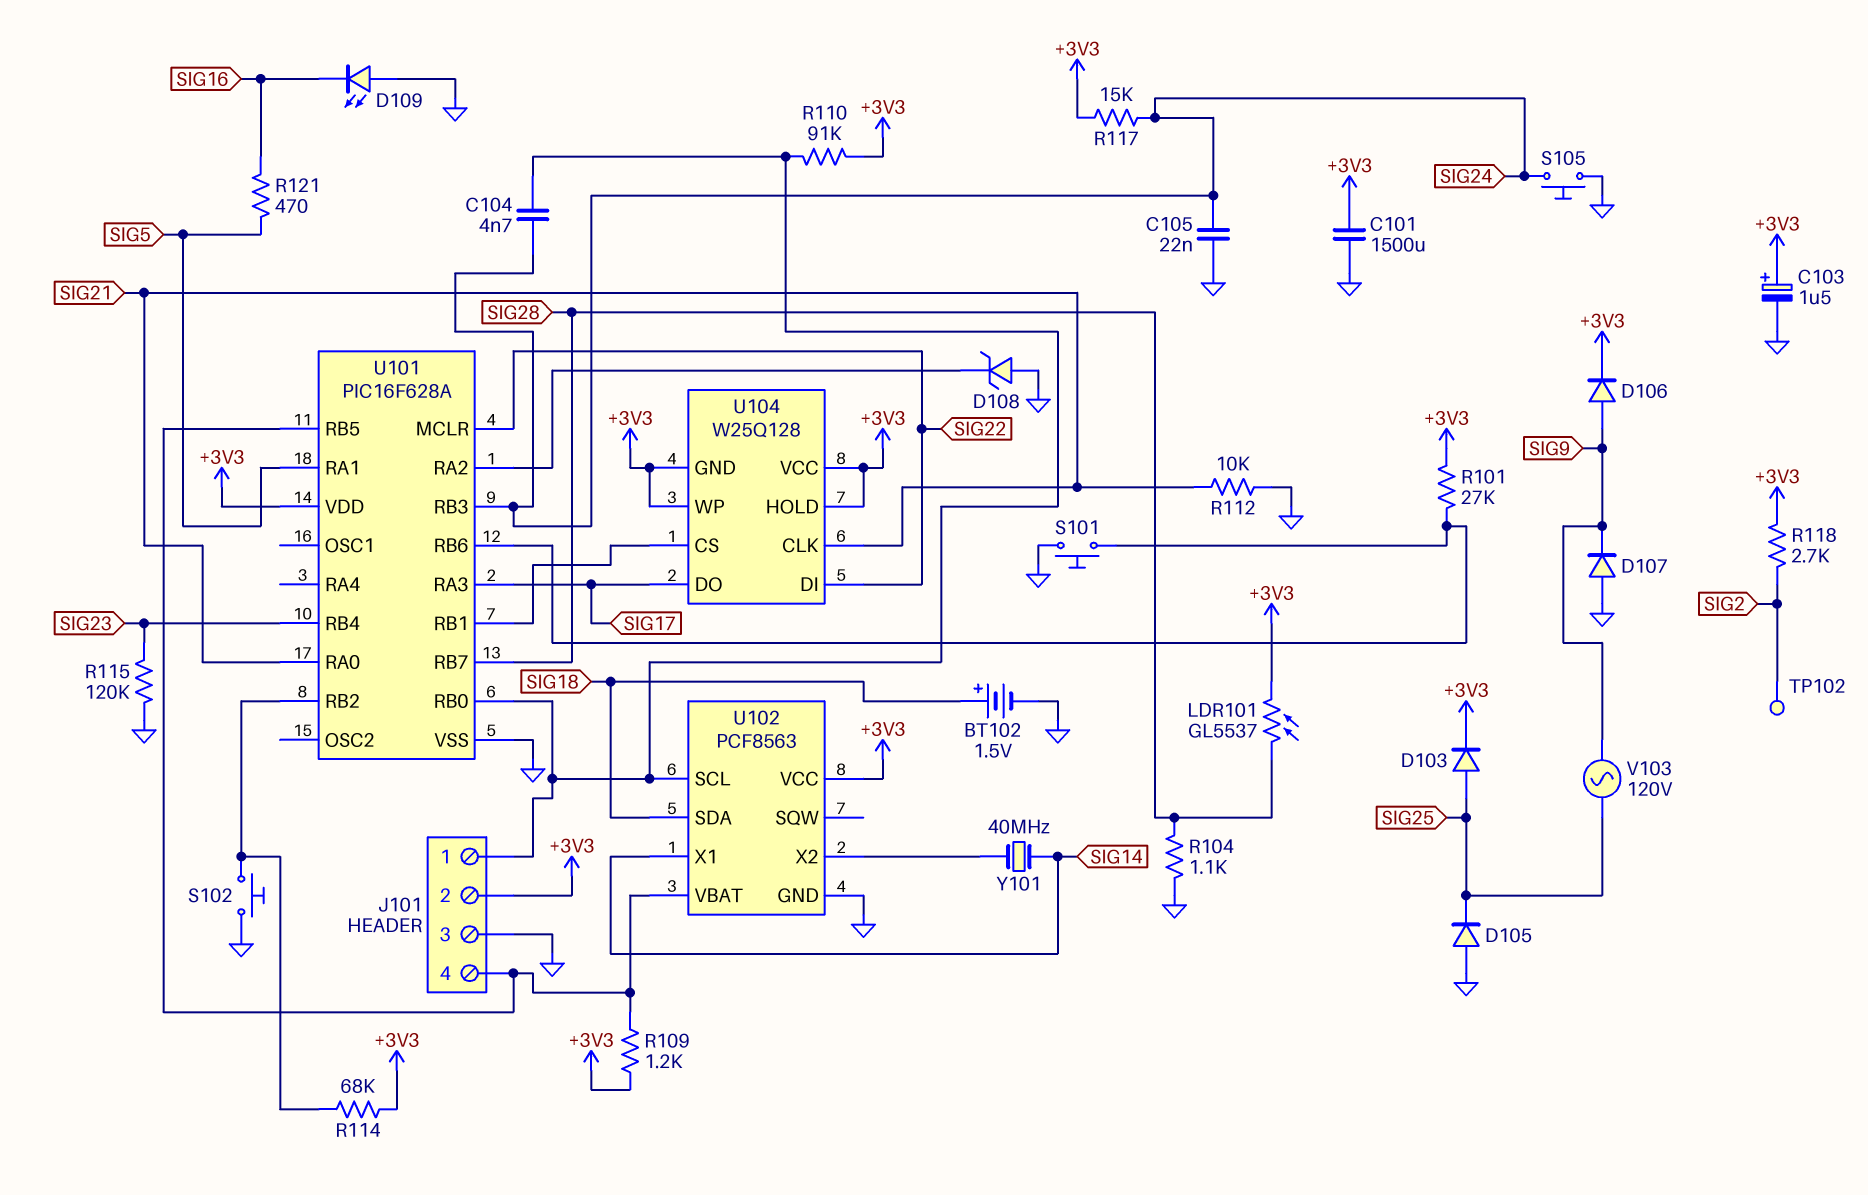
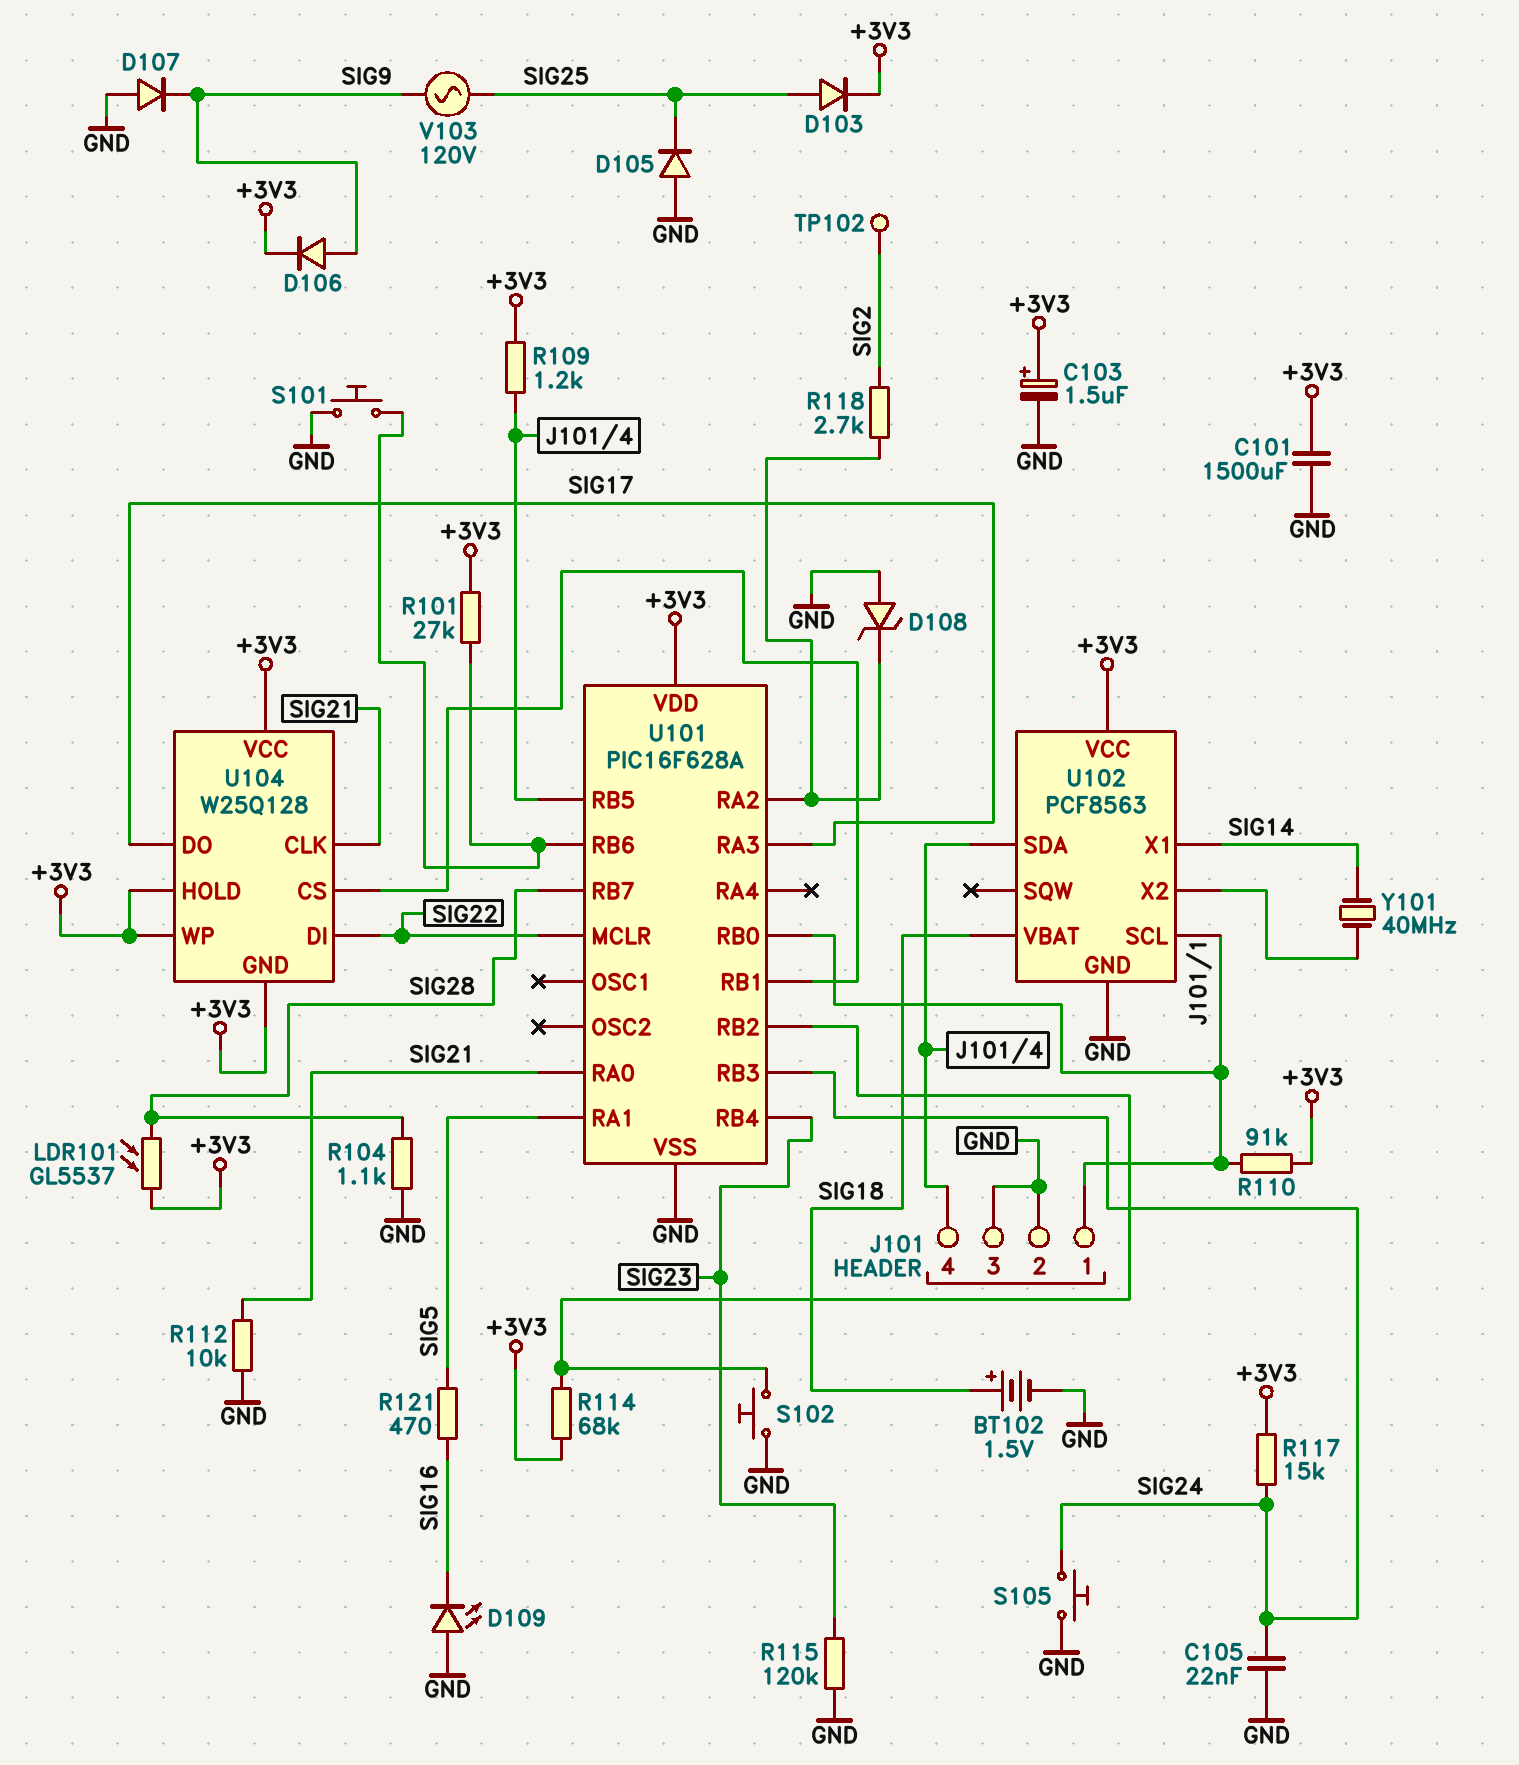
C104: 4.7nF (J101/1, SIG24) -> none
J101 pin 2: +3V3 -> GND
R118: 2.7k (+3V3, SIG2) -> 2.7k (SIG2, U101/RA2)
U102 pin SDA: SIG18 -> J101/4
U102 pin VBAT: J101/4 -> SIG18

